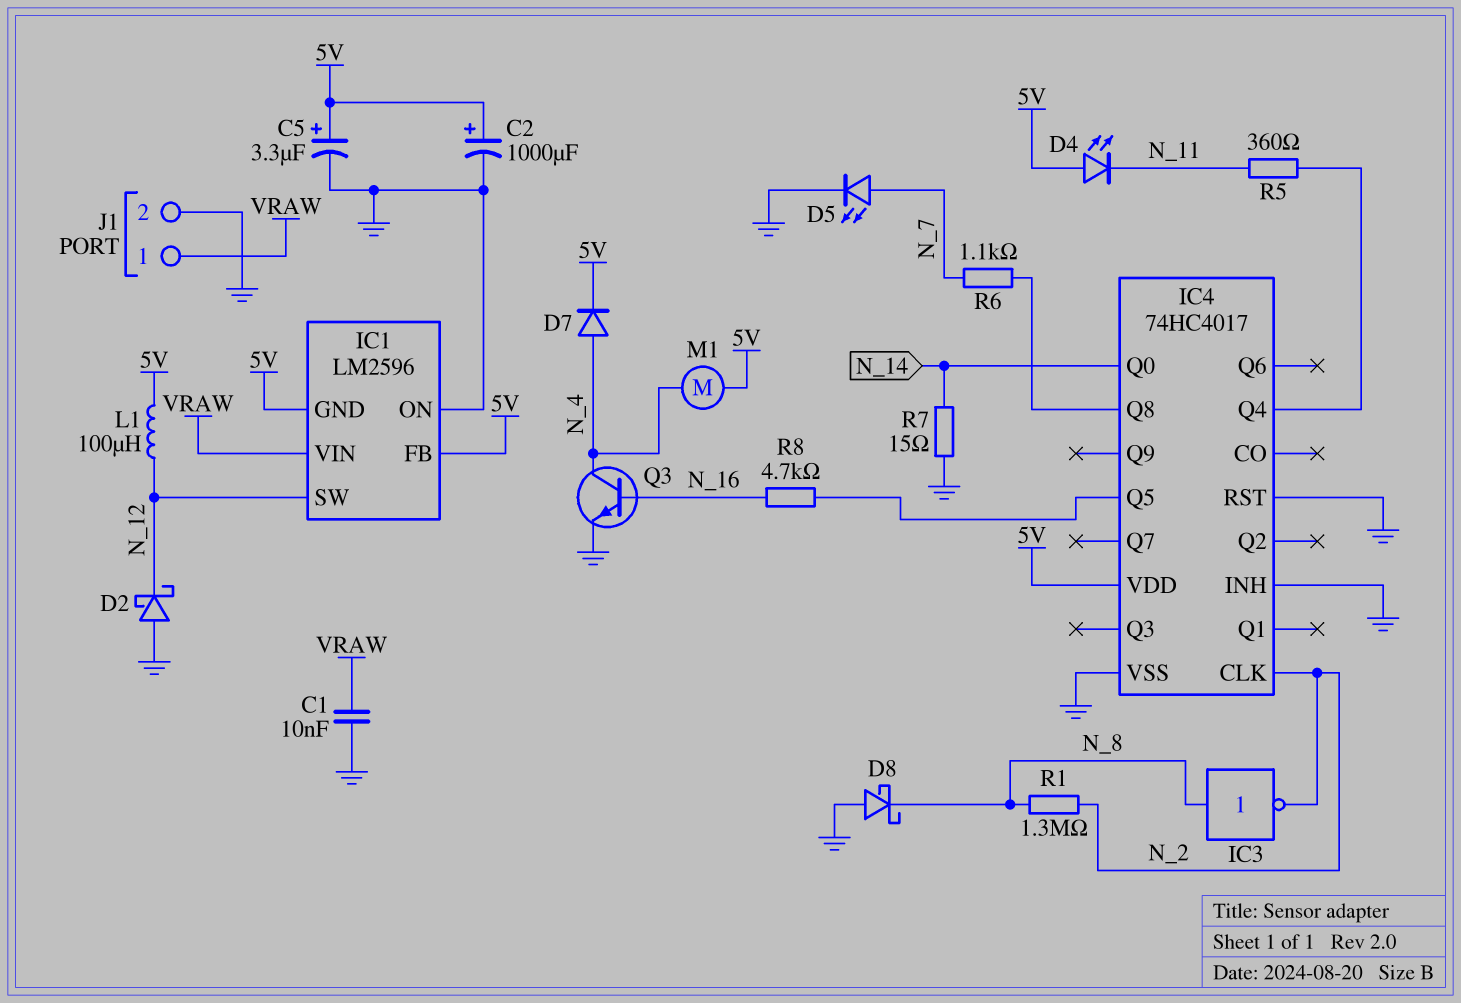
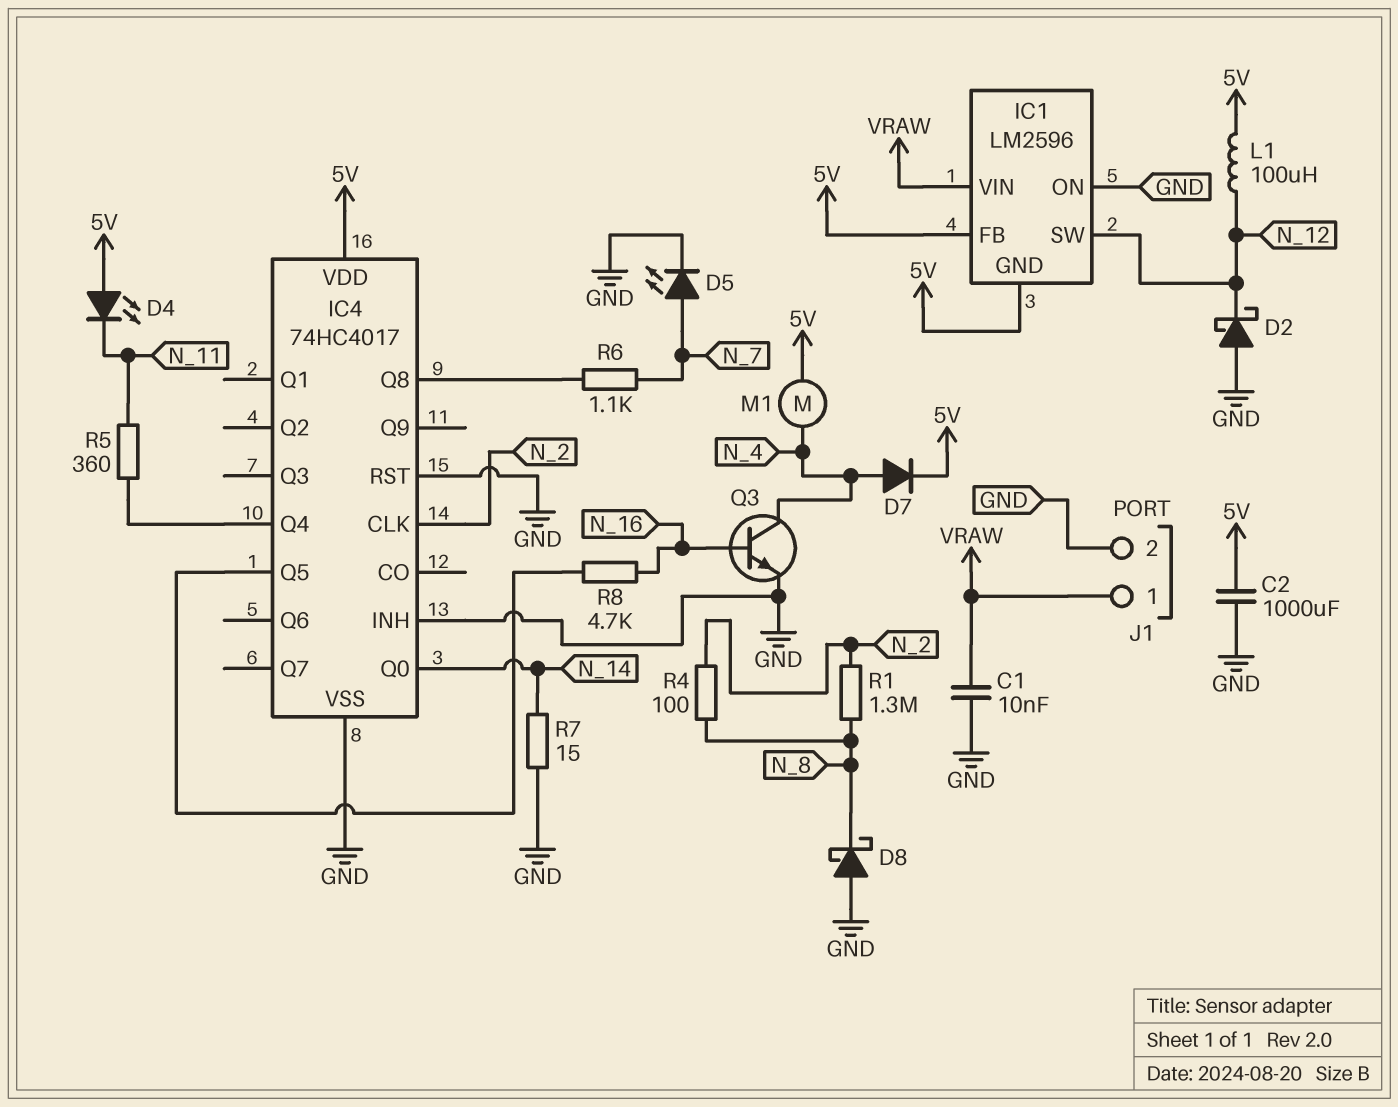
C2: 1000uF (plus 5V, minus GND) -> 1000uF (5V, GND)
C5: 3.3uF (plus 5V, minus GND) -> none
IC3: NOT (in N_8, out N_2) -> none
R4: none -> 100 (N_2, N_8)

